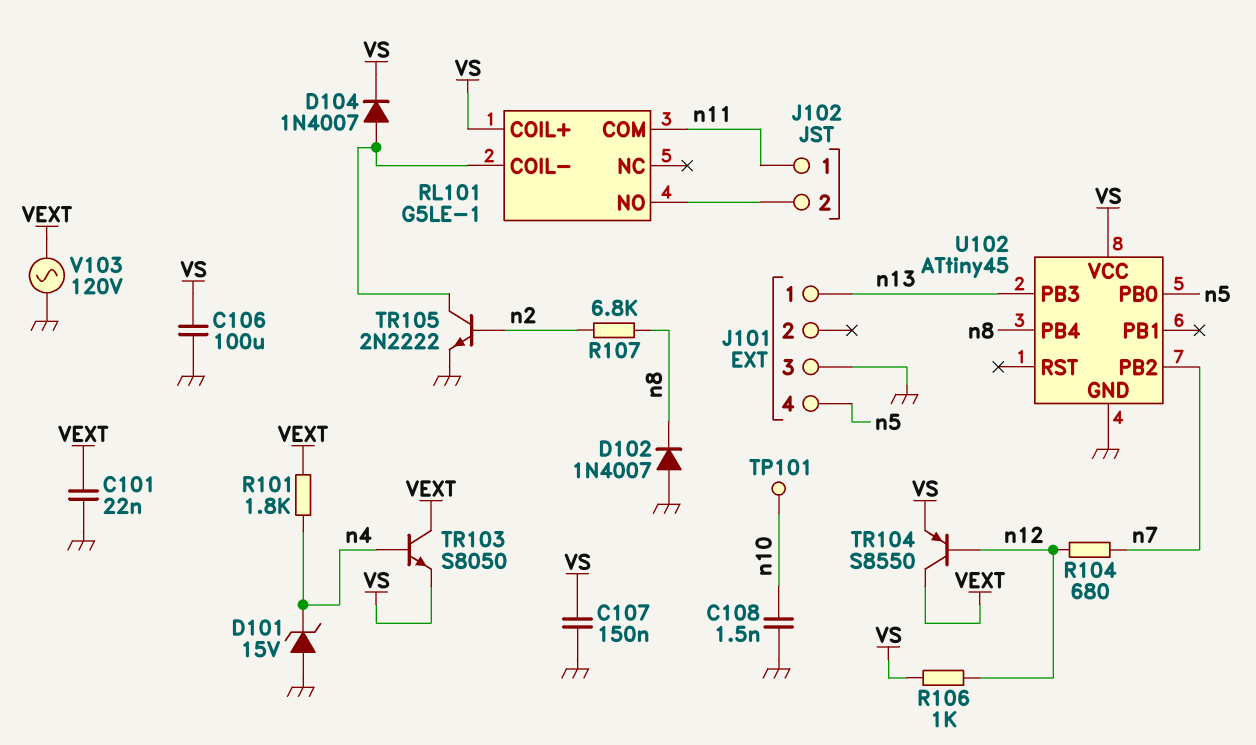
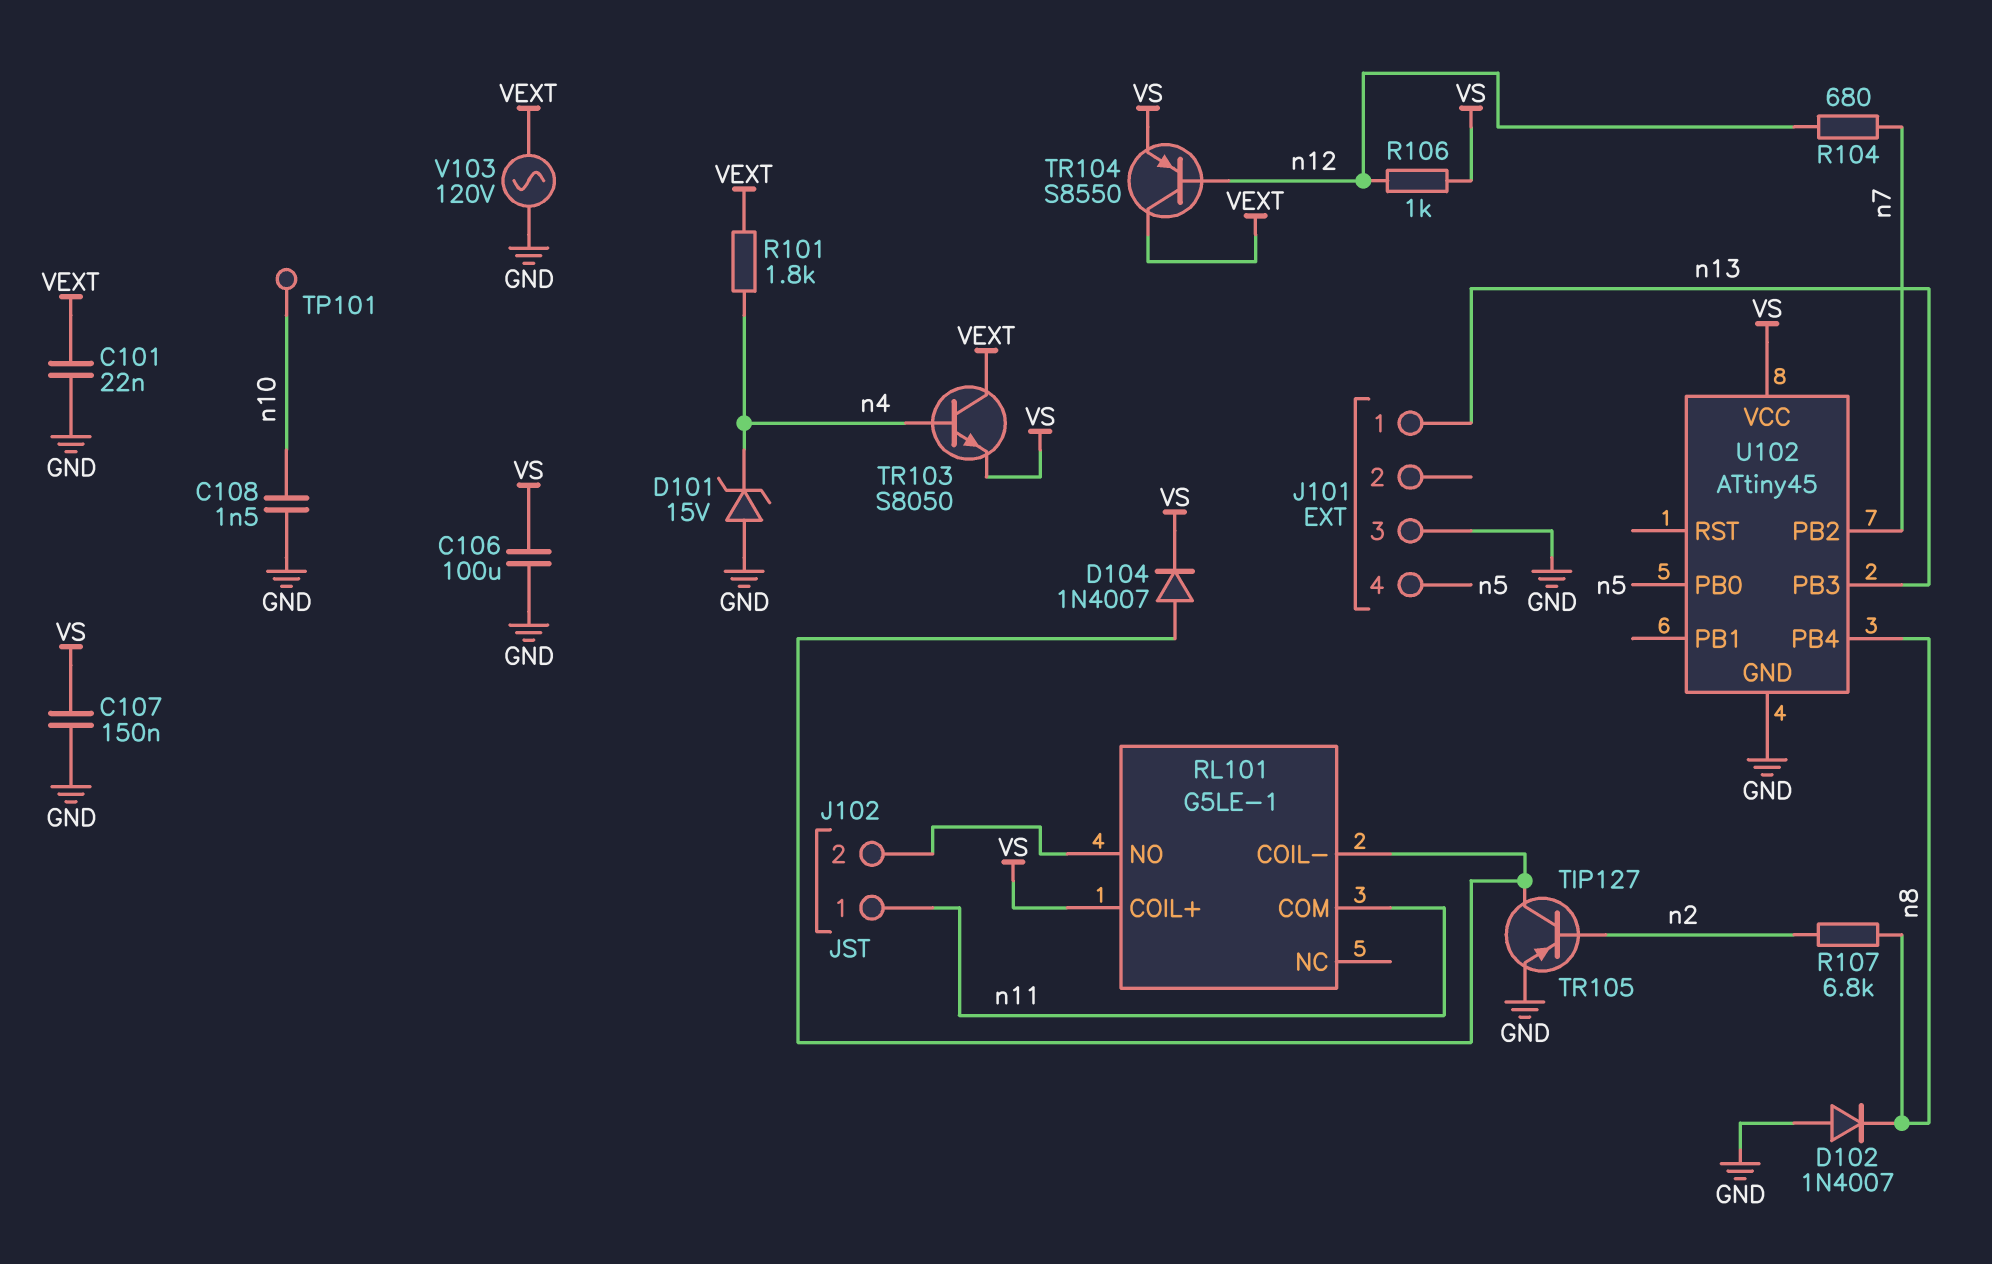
TR105: NPN 2N2222 (B n2, C RL101/COIL-, E GND) -> PNP TIP127 (B n2, C RL101/COIL-, E GND)

